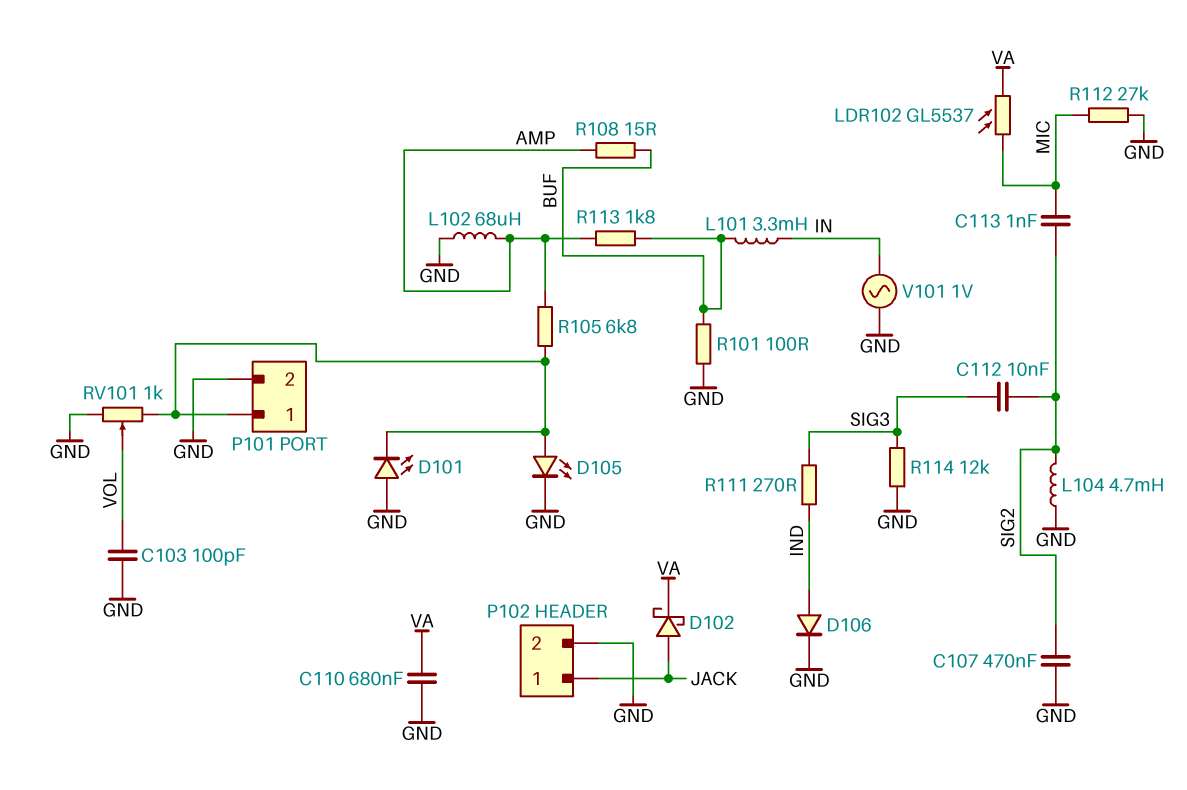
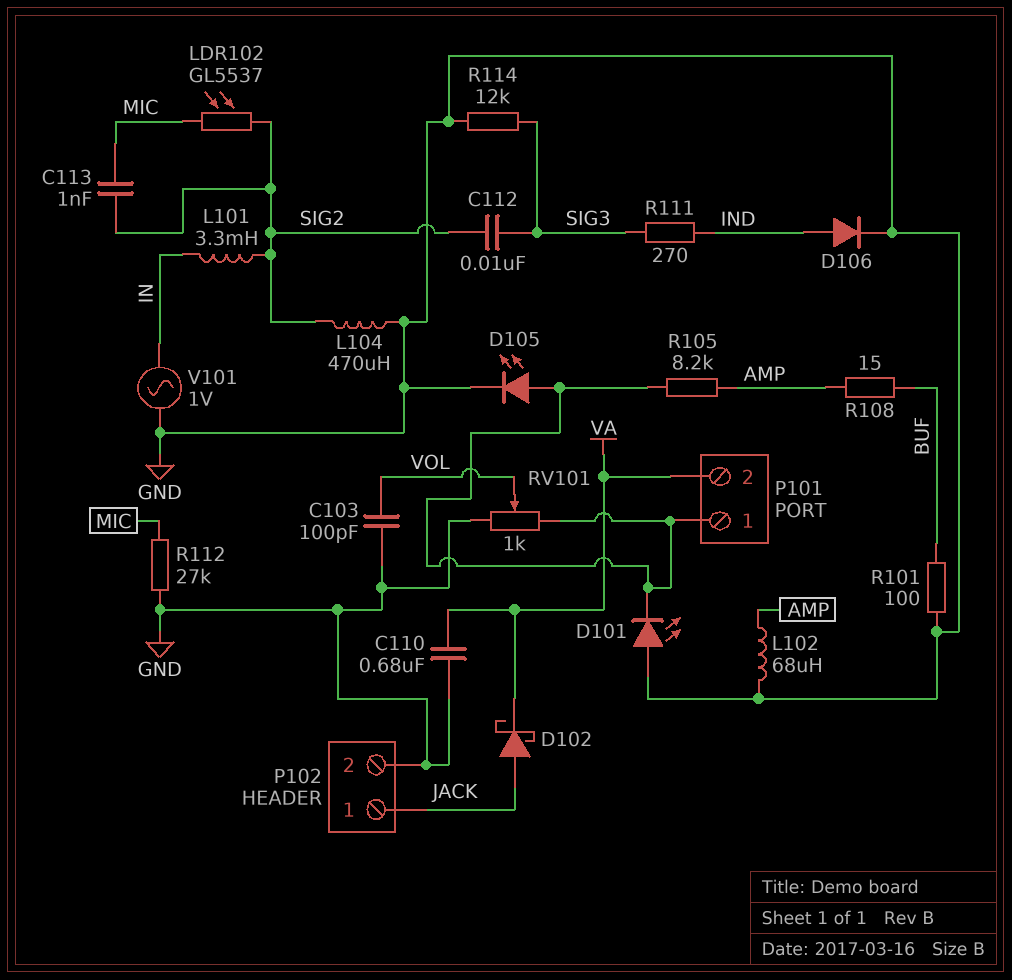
C107: 470nF (GND, SIG2) -> none
L101: 3.3mH (BUF, IN) -> 3.3mH (IN, SIG2)
L104: 4.7mH (GND, SIG2) -> 470uH (GND, SIG2)
LDR102: GL5537 (MIC, VA) -> GL5537 (MIC, SIG2)
P101 pin 2: GND -> VA
R105: 6.8k (AMP, P101/1) -> 8.2k (AMP, P101/1)
R113: 1.8k (AMP, BUF) -> none

